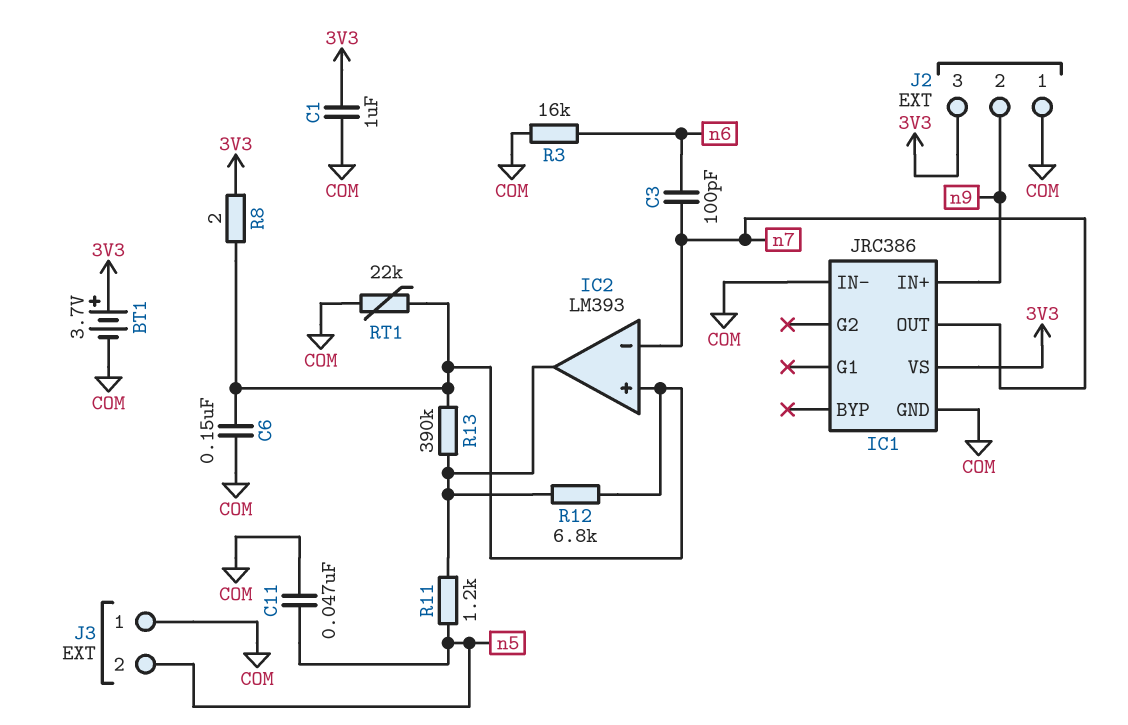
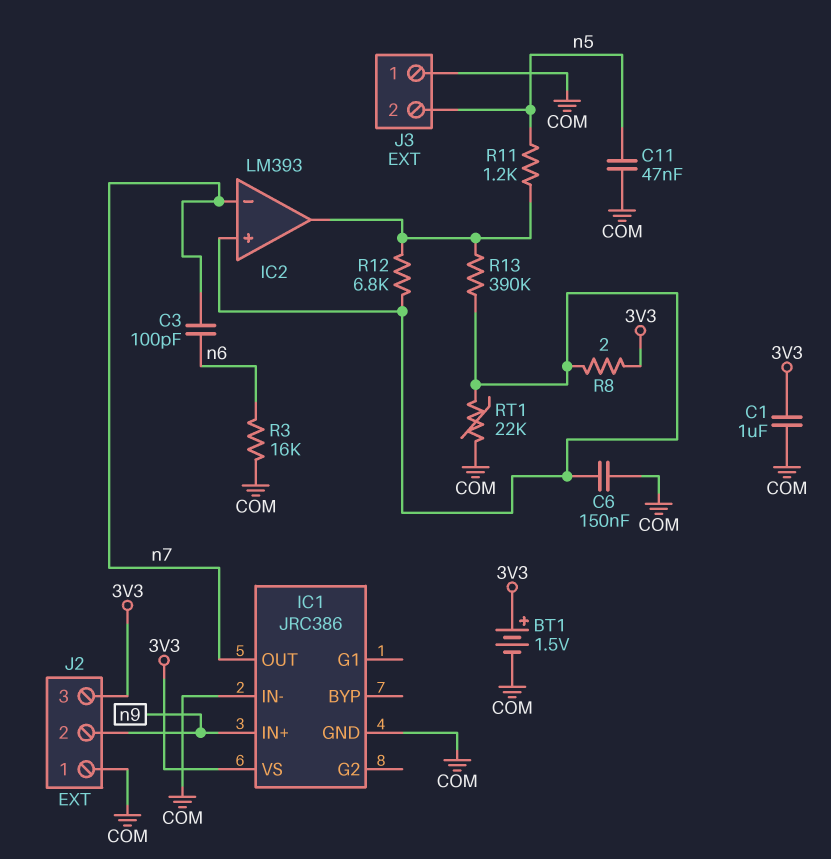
BT1: 3.7V (plus 3V3, minus COM) -> 1.5V (plus 3V3, minus COM)

